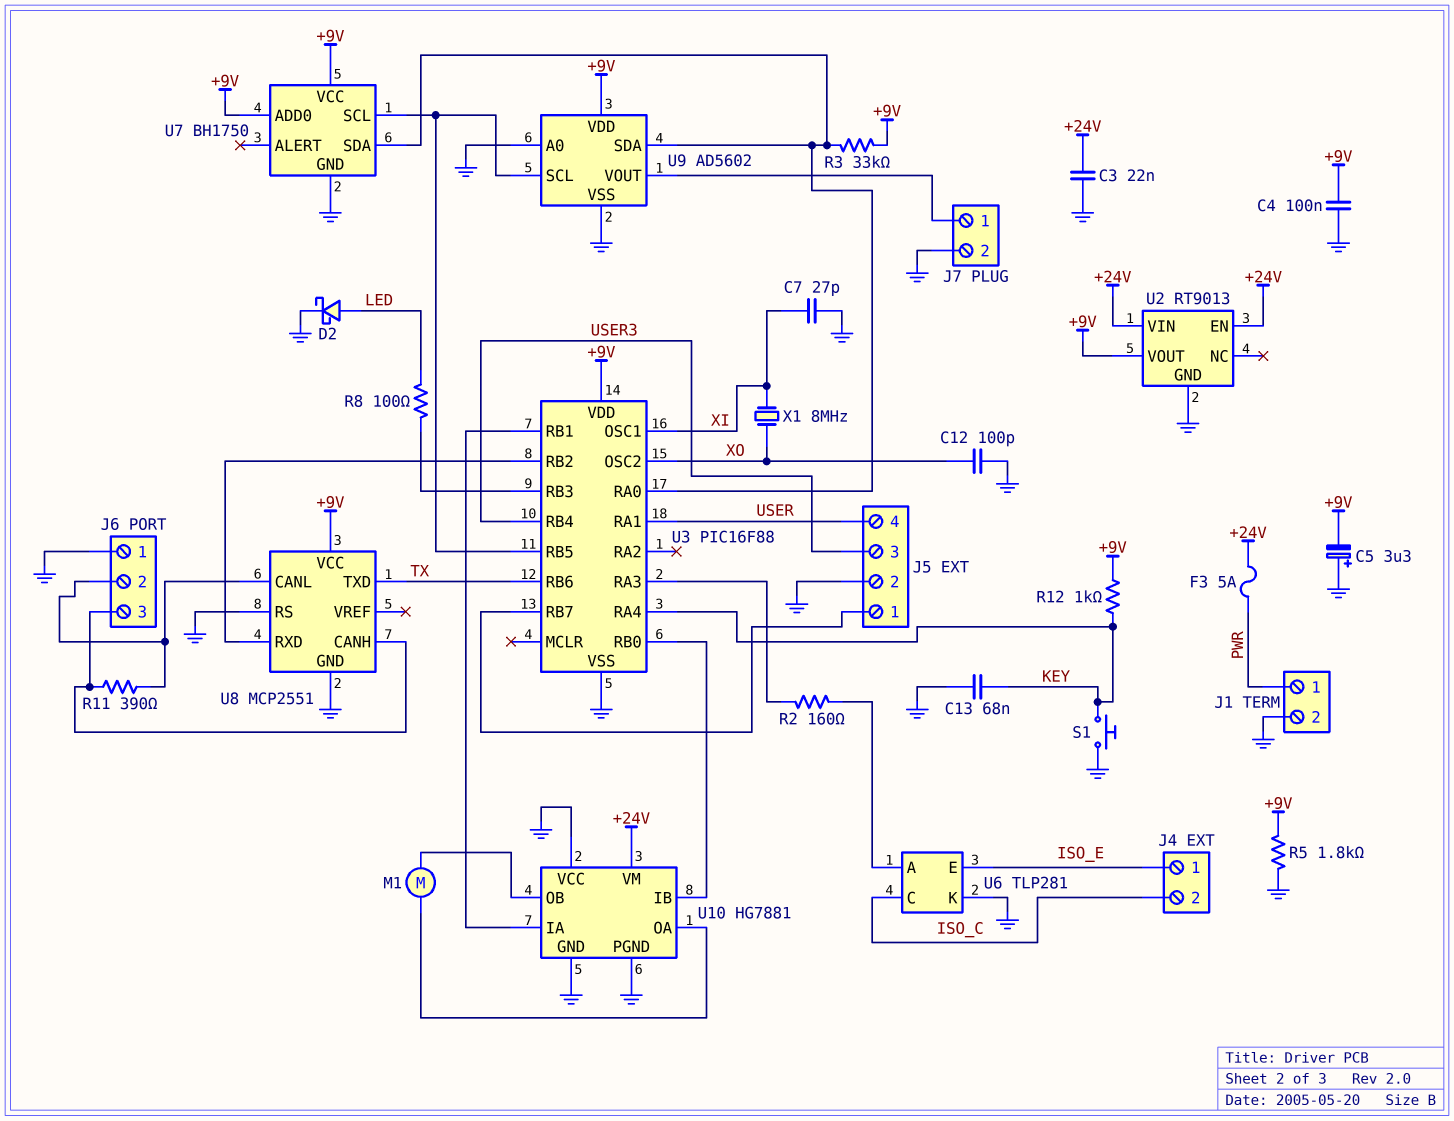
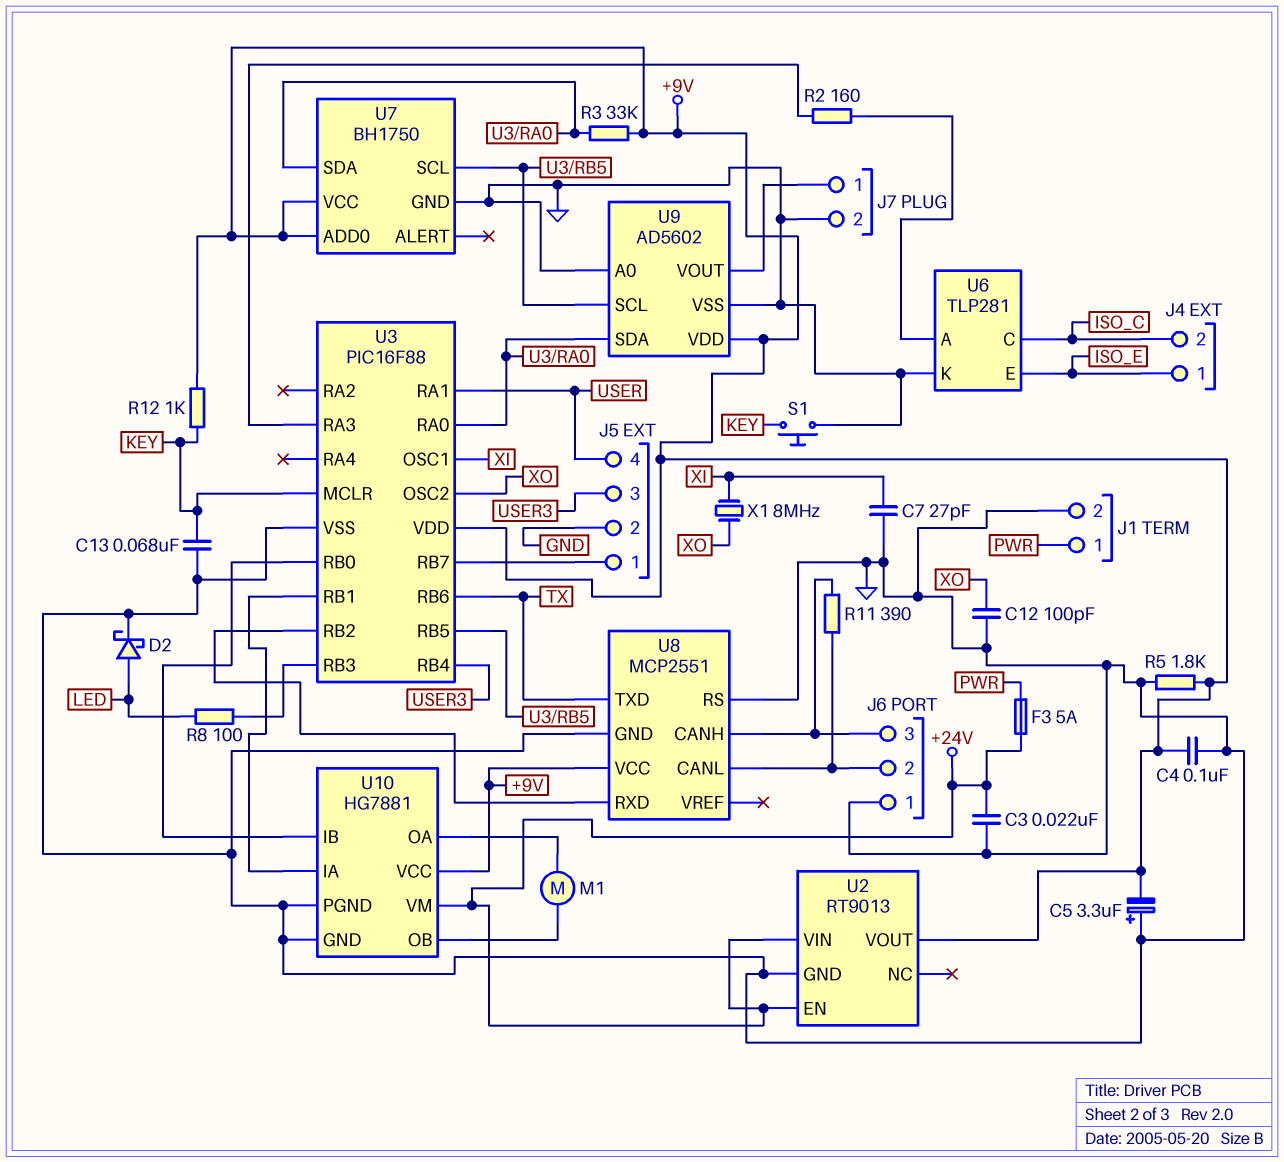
U3 pin MCLR: none -> KEY
U3 pin RA4: KEY -> none
U10 pin VCC: GND -> +9V

